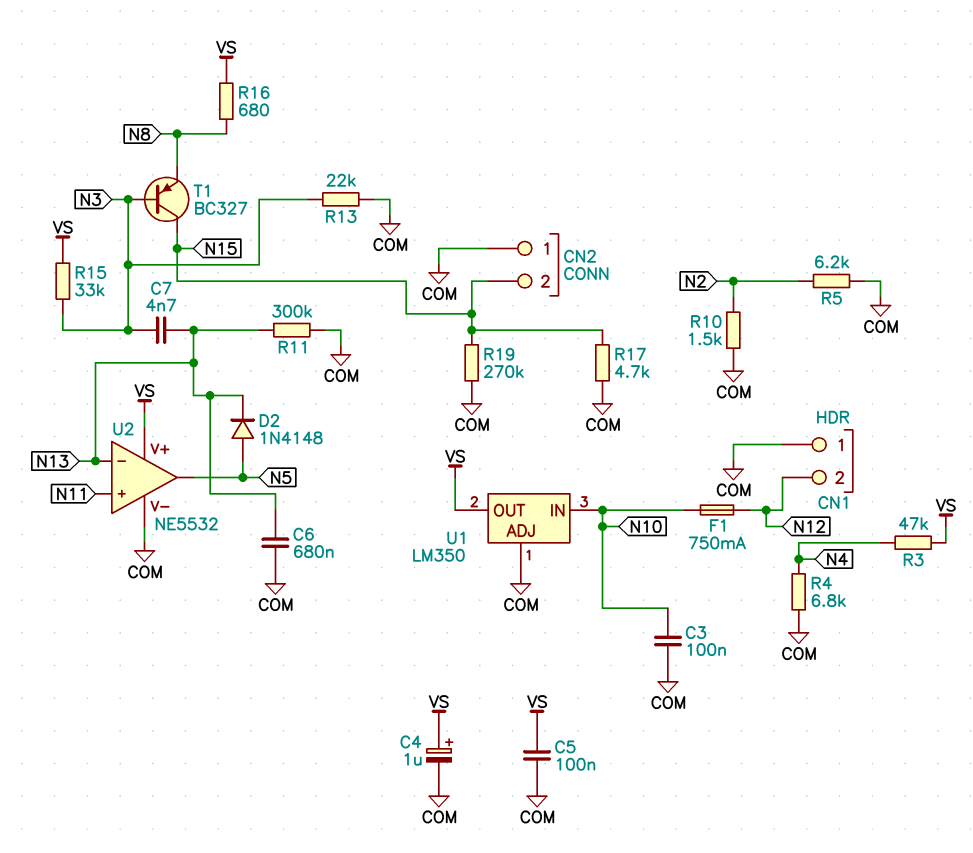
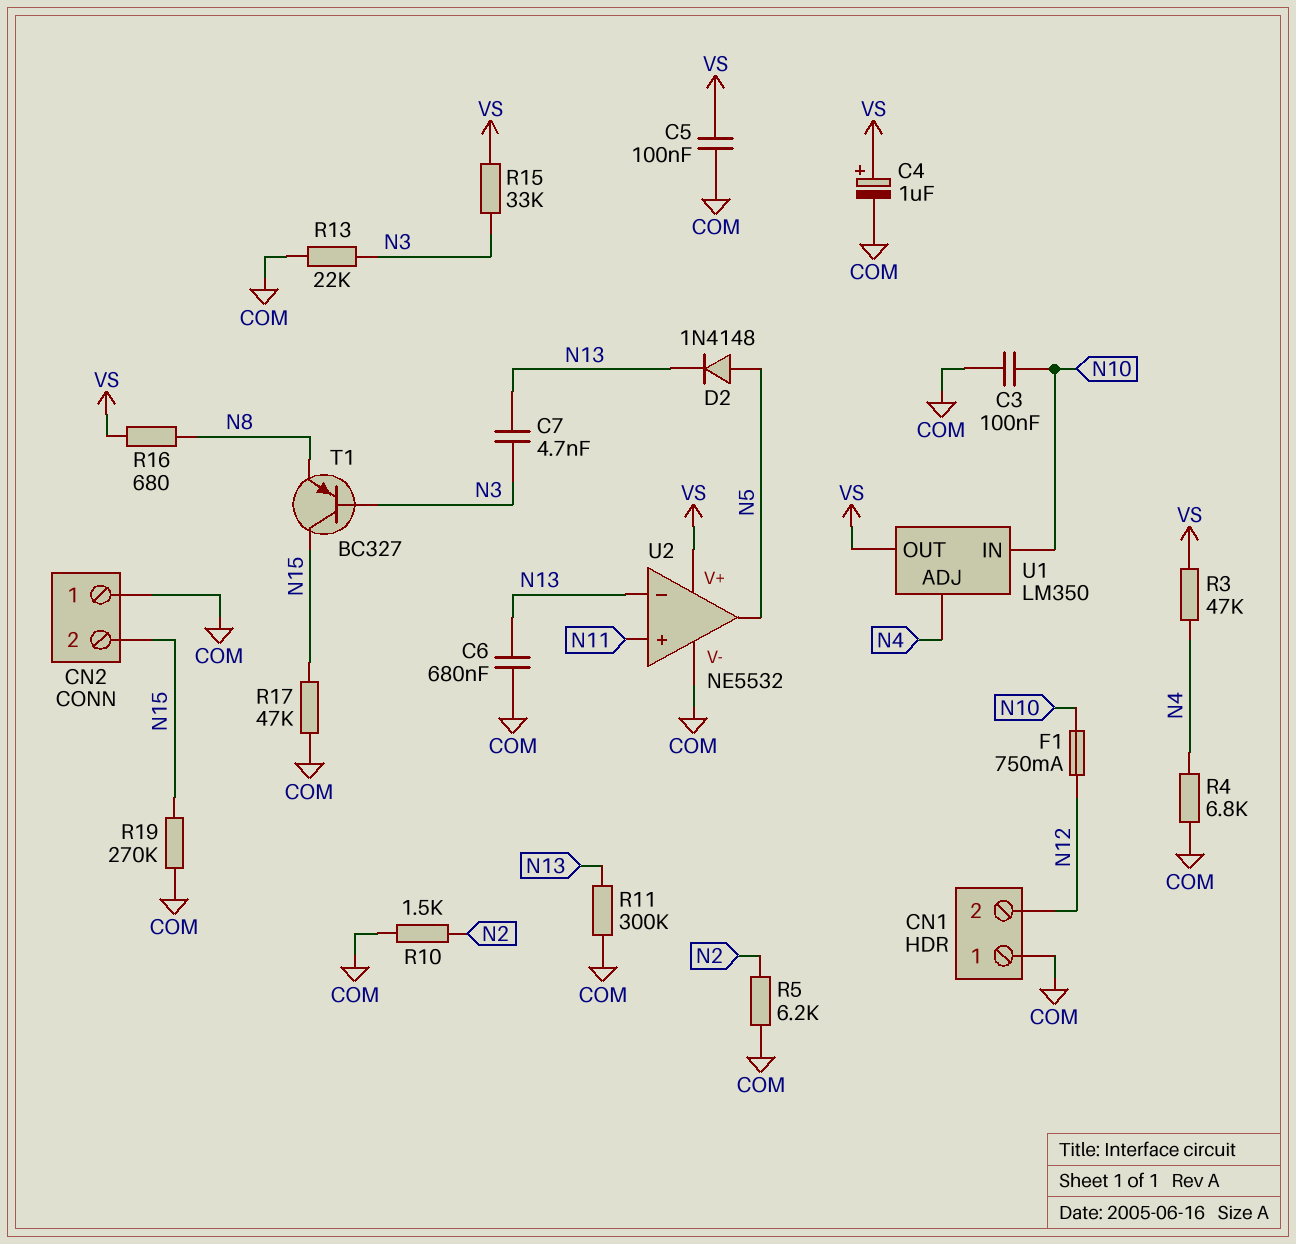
R17: 4.7k (COM, N15) -> 47k (COM, N15)
U1 pin ADJ: COM -> N4

